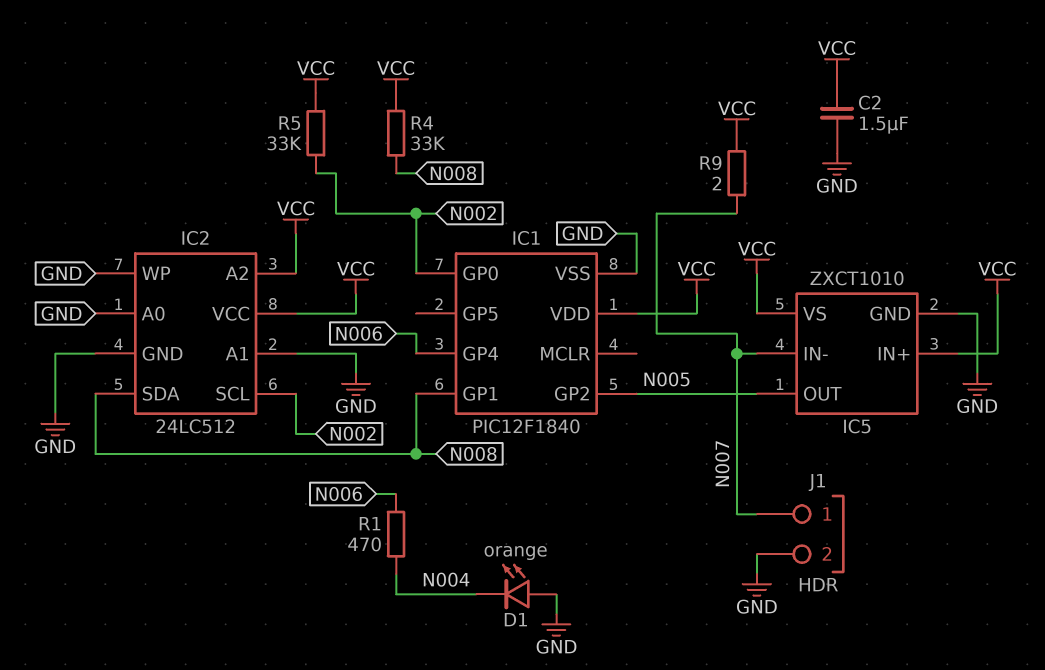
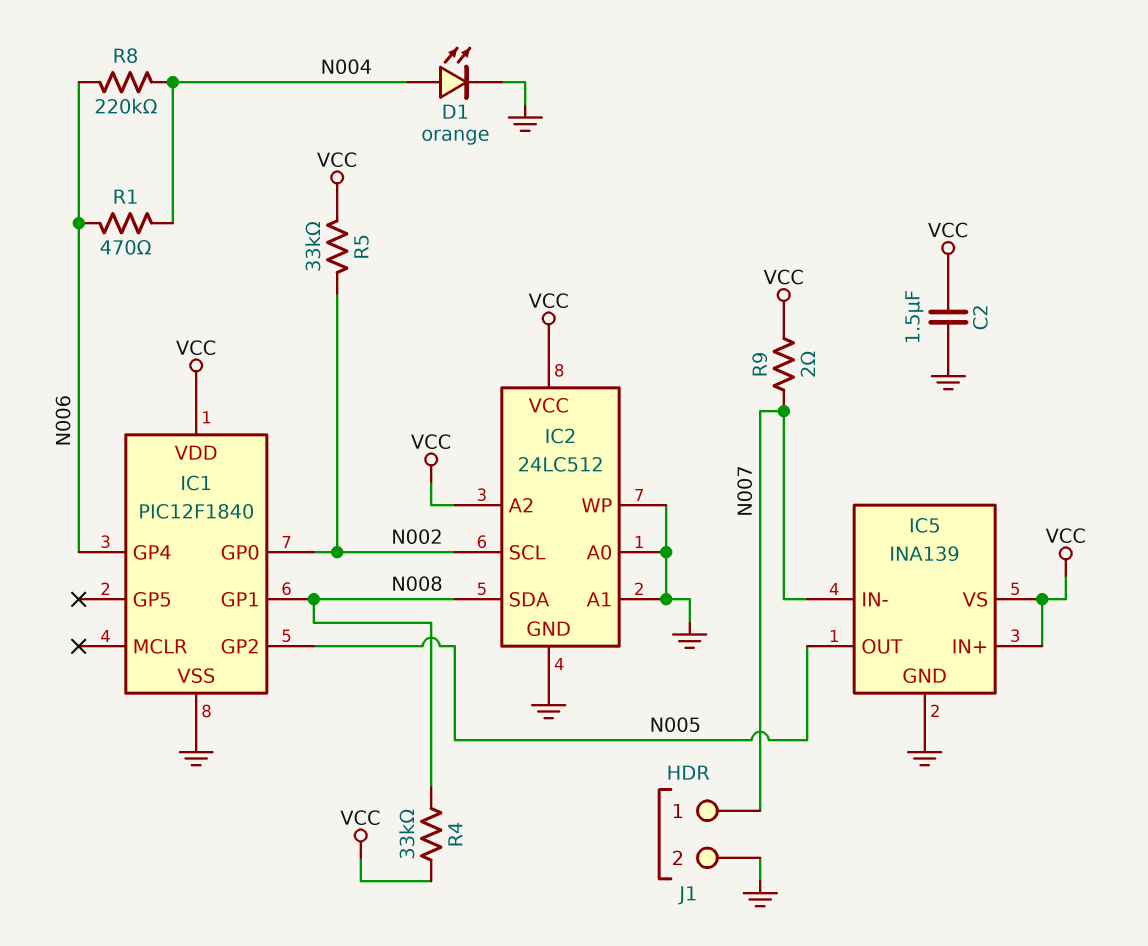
D1: LED orange (A GND, K N004) -> LED orange (A N004, K GND)
IC5: ZXCT1010 -> INA139
R8: none -> 220k (N004, N006)

